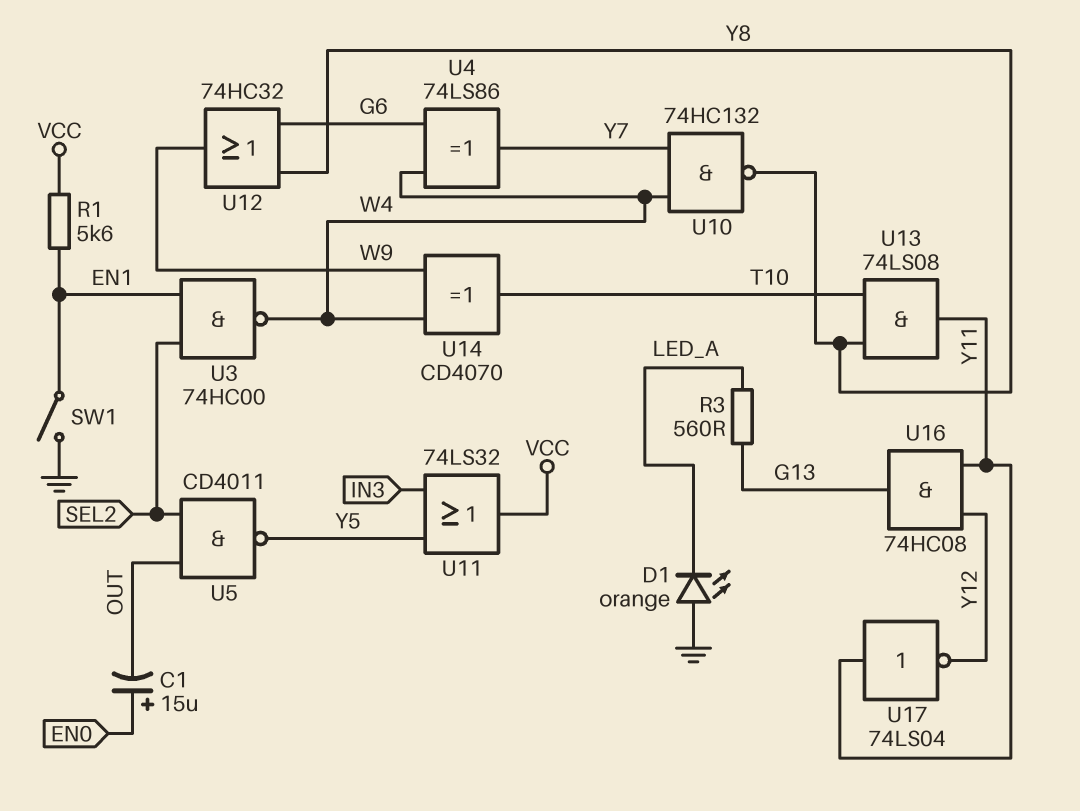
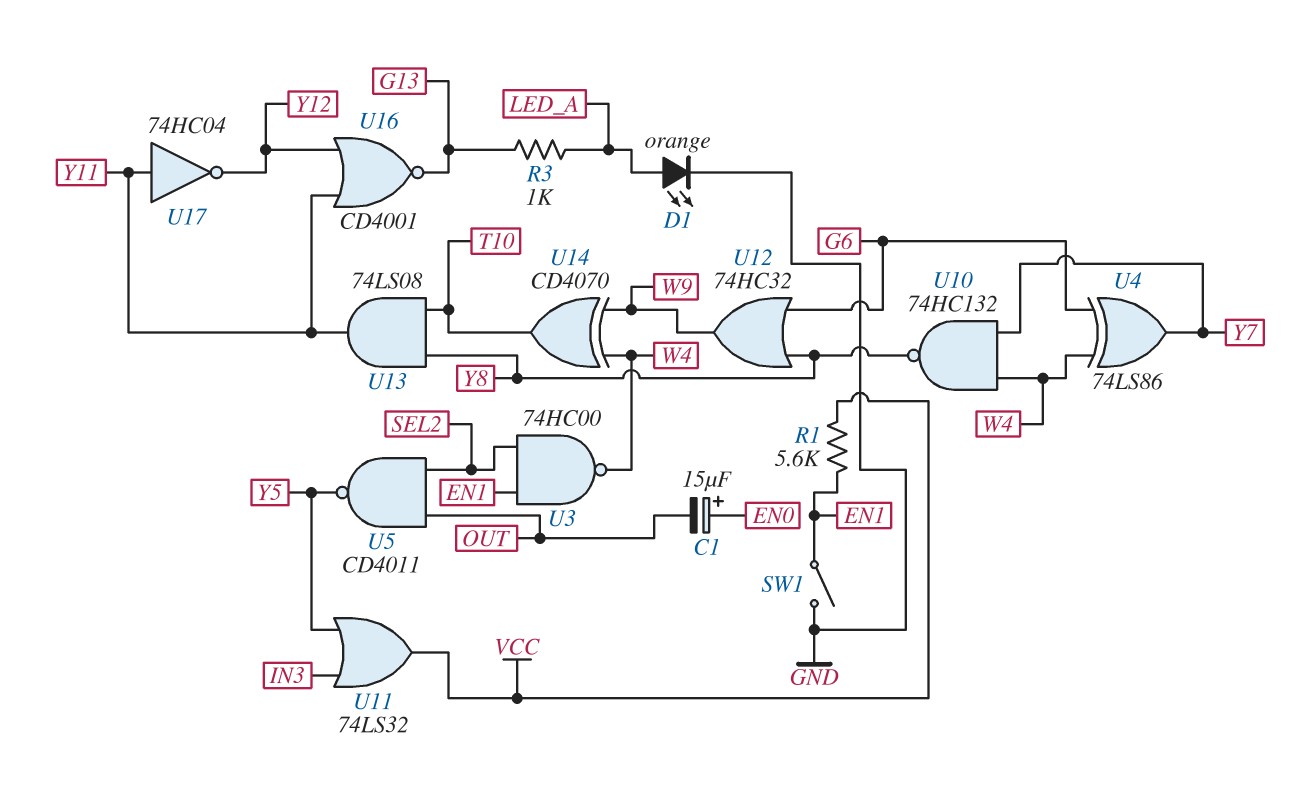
D1: LED orange (A GND, K LED_A) -> LED orange (A LED_A, K GND)
R3: 560 (G13, LED_A) -> 1k (G13, LED_A)
U16: AND 74HC08 (in Y11, in Y12, out G13) -> NOR CD4001 (in Y11, in Y12, out G13)
U17: NOT 74LS04 (in Y11, out Y12) -> NOT 74HC04 (in Y11, out Y12)

